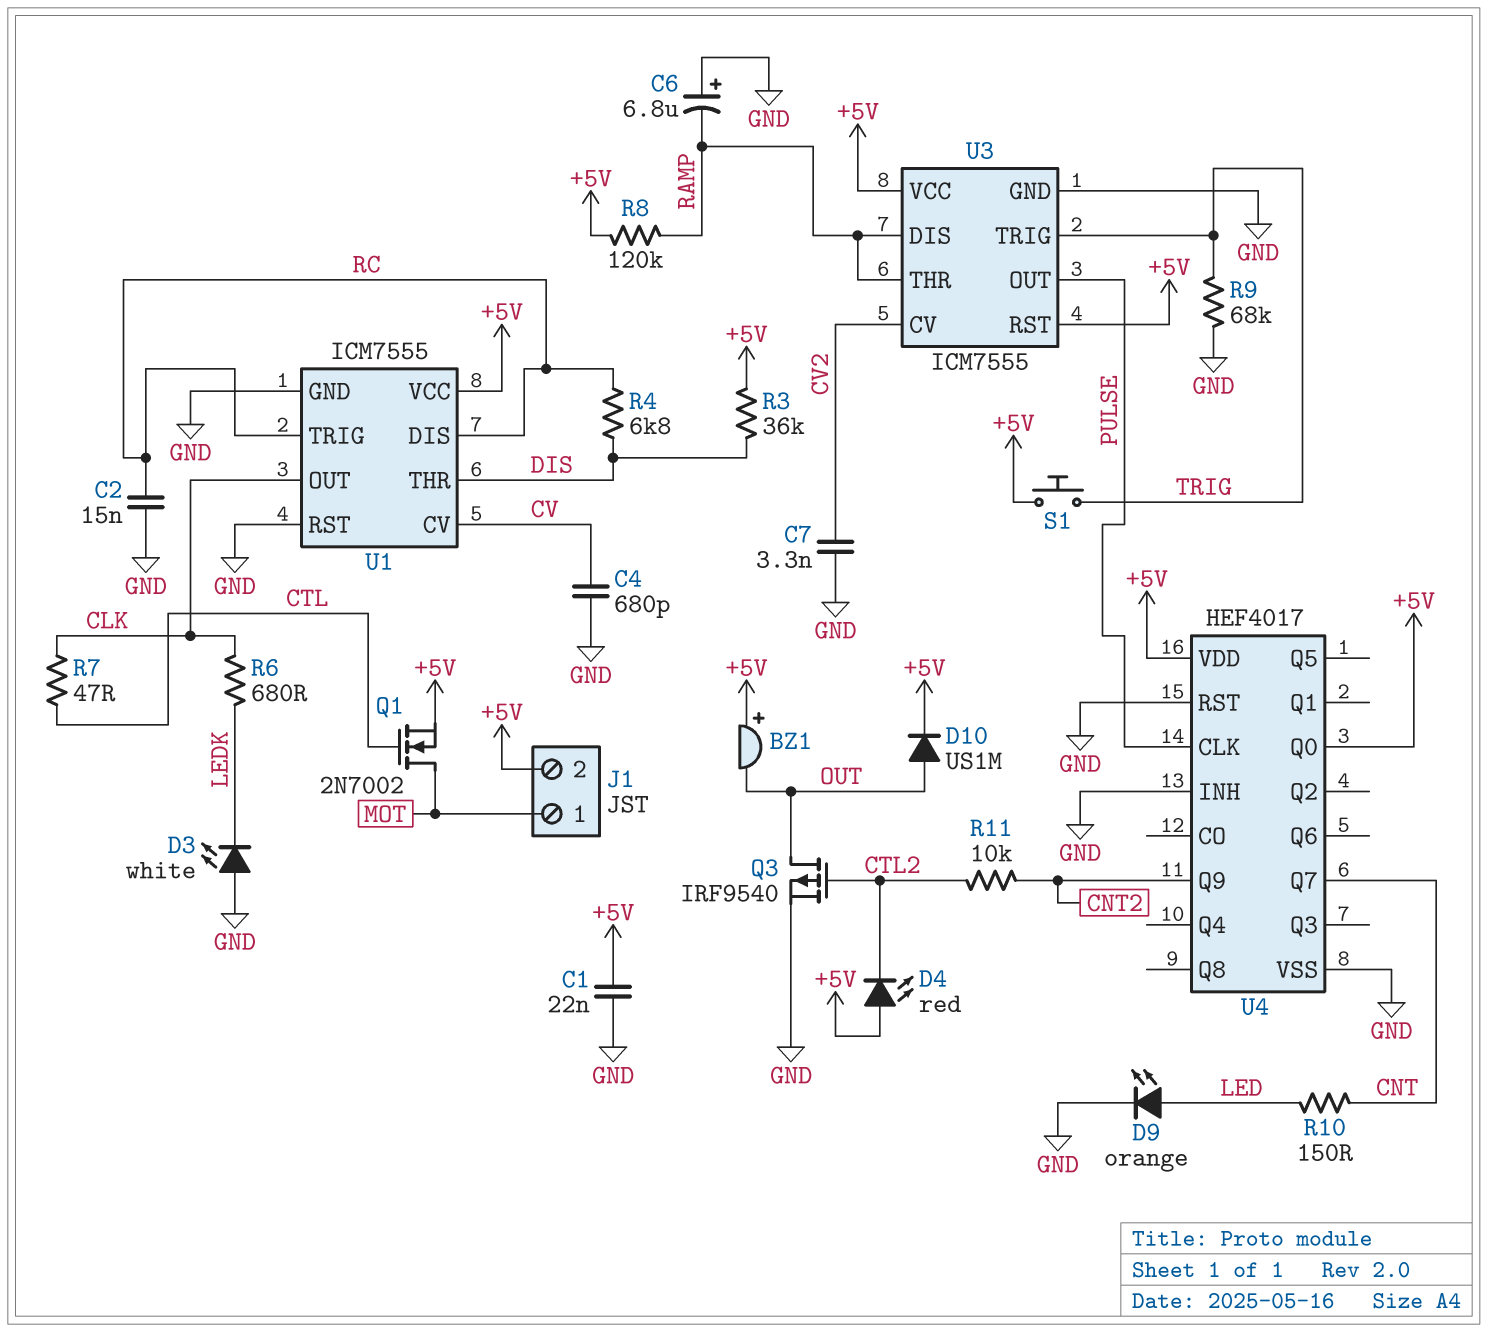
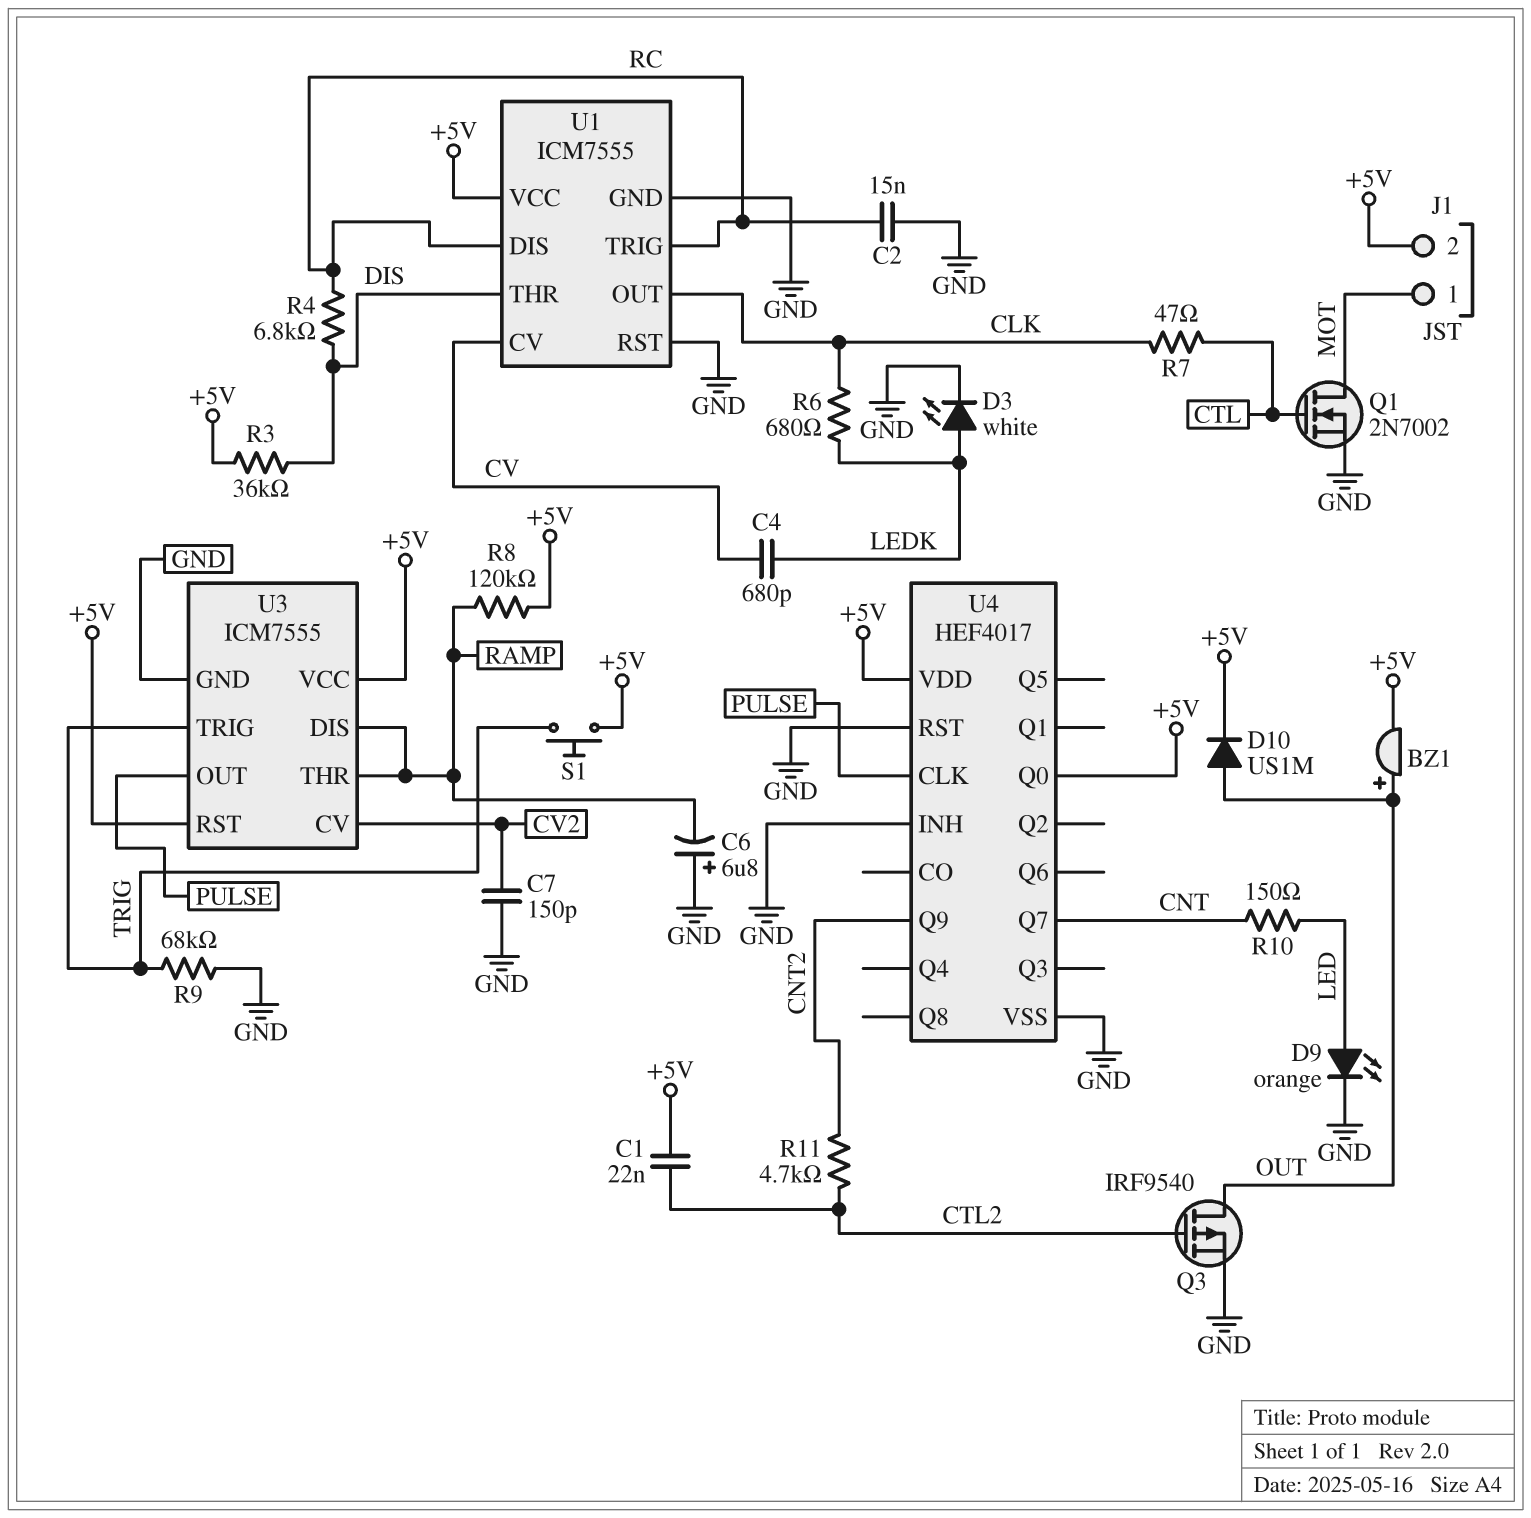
BZ1: buzzer (plus +5V, minus OUT) -> buzzer (plus OUT, minus +5V)
C1: 22nF (+5V, GND) -> 22nF (+5V, CTL2)
C4: 680pF (CV, GND) -> 680pF (CV, LEDK)
C7: 3.3nF (CV2, GND) -> 150pF (CV2, GND)
D3: LED white (A GND, K LEDK) -> LED white (A LEDK, K GND)
D4: LED red (A +5V, K CTL2) -> none
Q1: NMOS 2N7002 (G CTL, D MOT, S +5V) -> NMOS 2N7002 (G CTL, D MOT, S GND)
R11: 10k (CNT2, CTL2) -> 4.7k (CNT2, CTL2)

